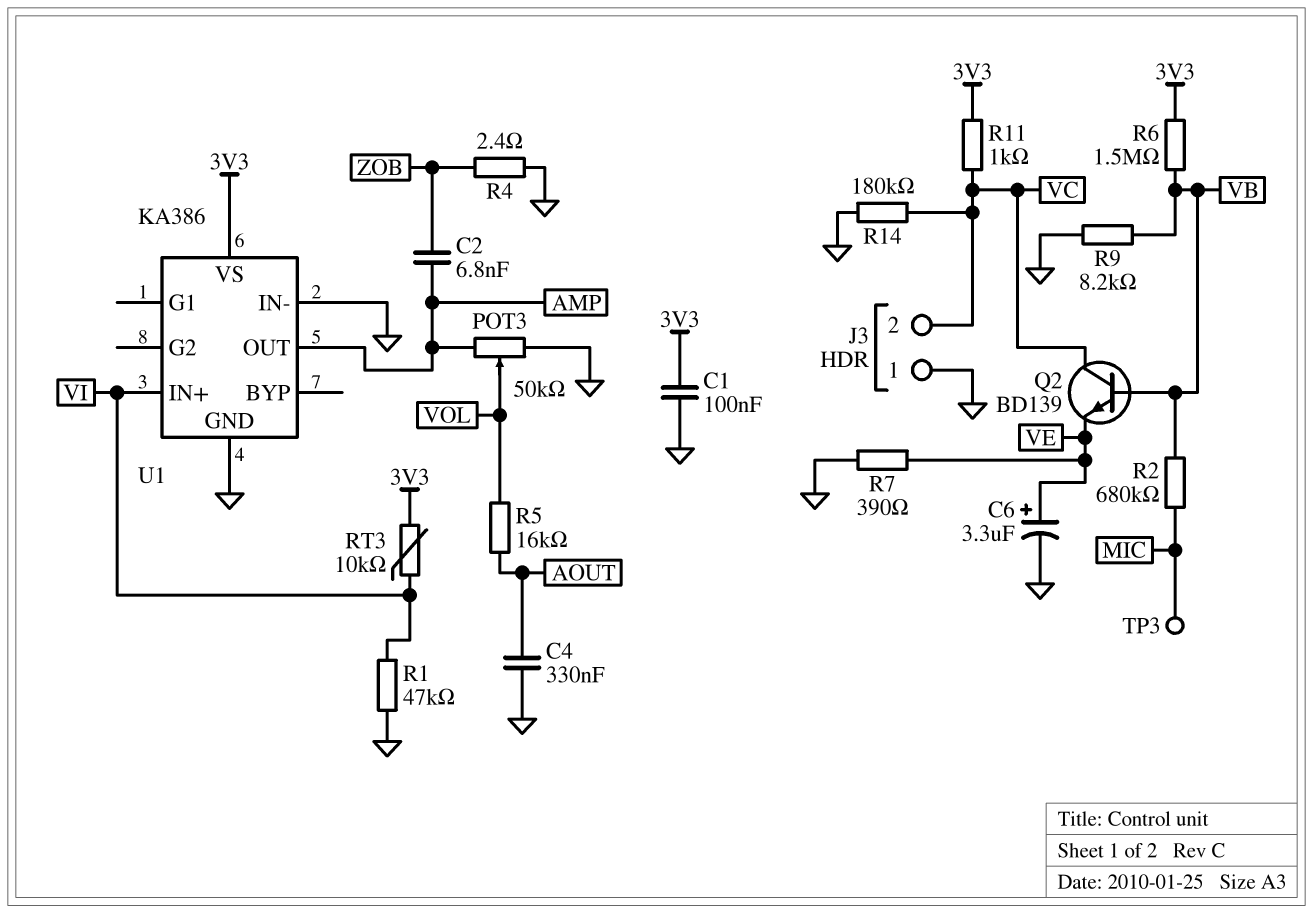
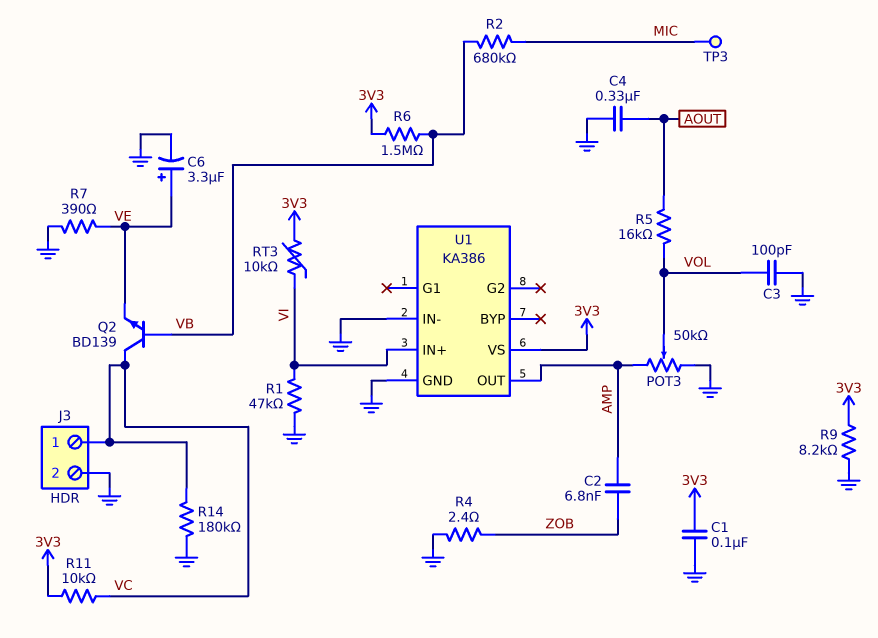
C3: none -> 100pF (GND, VOL)
J3 pin 1: GND -> VC
J3 pin 2: VC -> GND
R9: 8.2k (GND, VB) -> 8.2k (3V3, GND)
R11: 1k (3V3, VC) -> 10k (3V3, VC)

